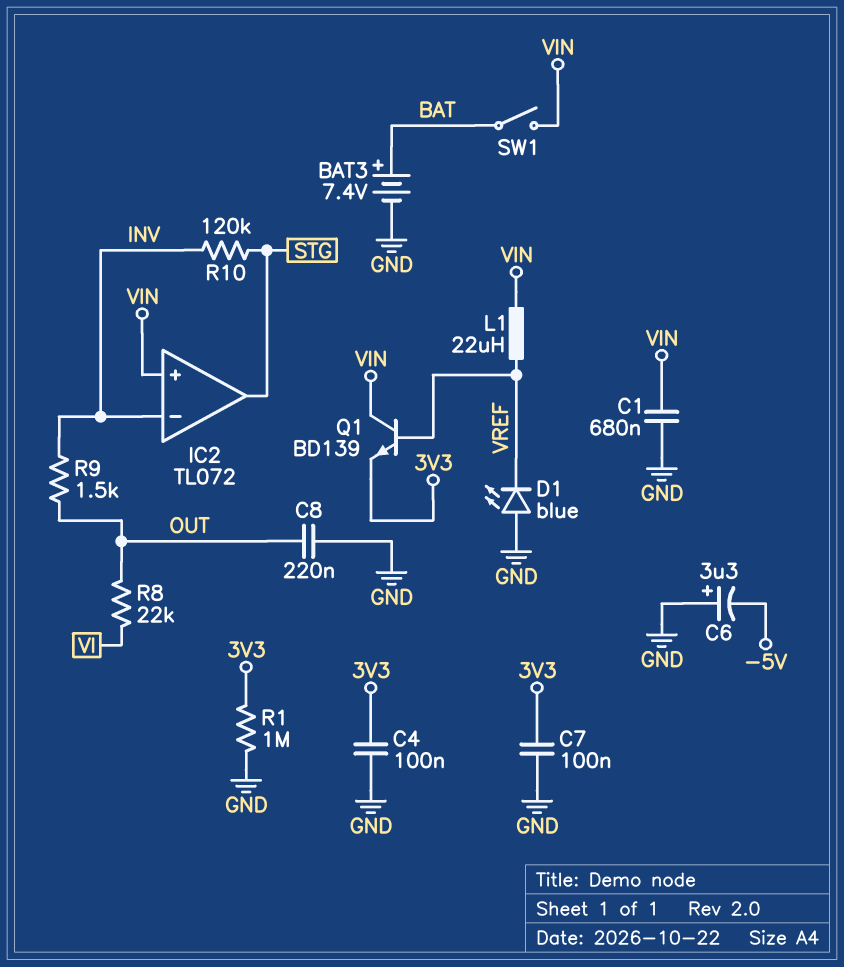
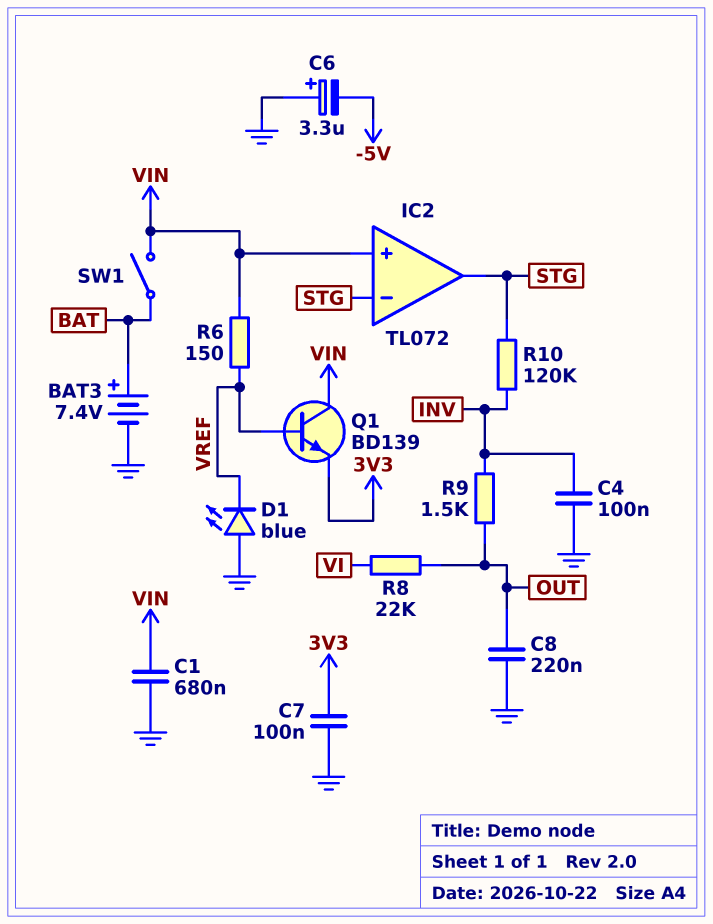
C4: 100nF (3V3, GND) -> 100nF (GND, INV)
IC2 pin in-: INV -> STG
L1: 22uH (VIN, VREF) -> none
R1: 1M (3V3, GND) -> none
R6: none -> 150 (VIN, VREF)

